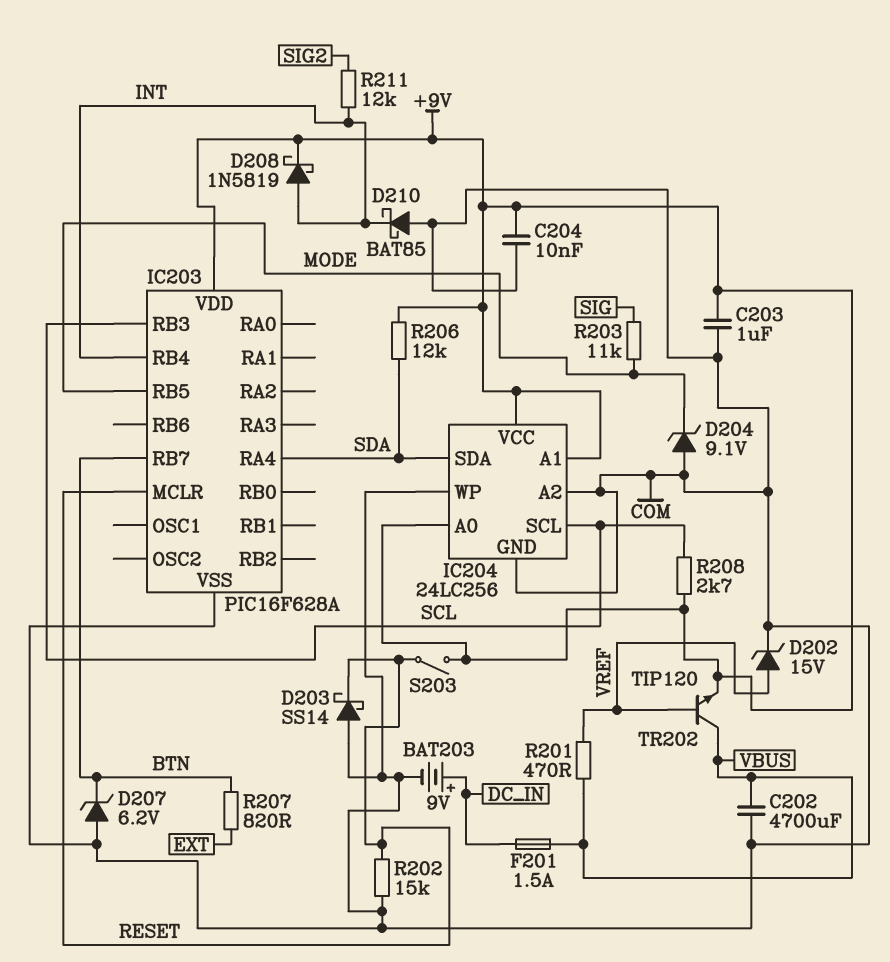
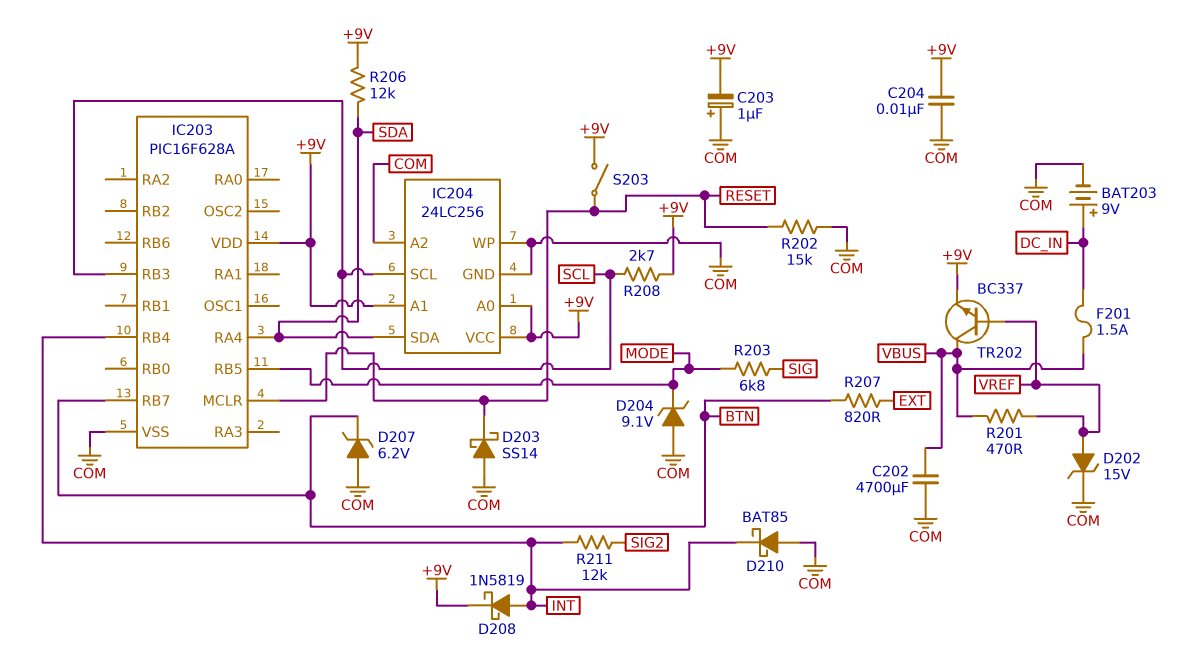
C203: 1uF (+9V, COM) -> 1uF (plus COM, minus +9V)
R203: 11k (MODE, SIG) -> 6.8k (MODE, SIG)
TR202: NPN TIP120 (B VREF, C VBUS, E +9V) -> NPN BC337 (B VREF, C VBUS, E +9V)

